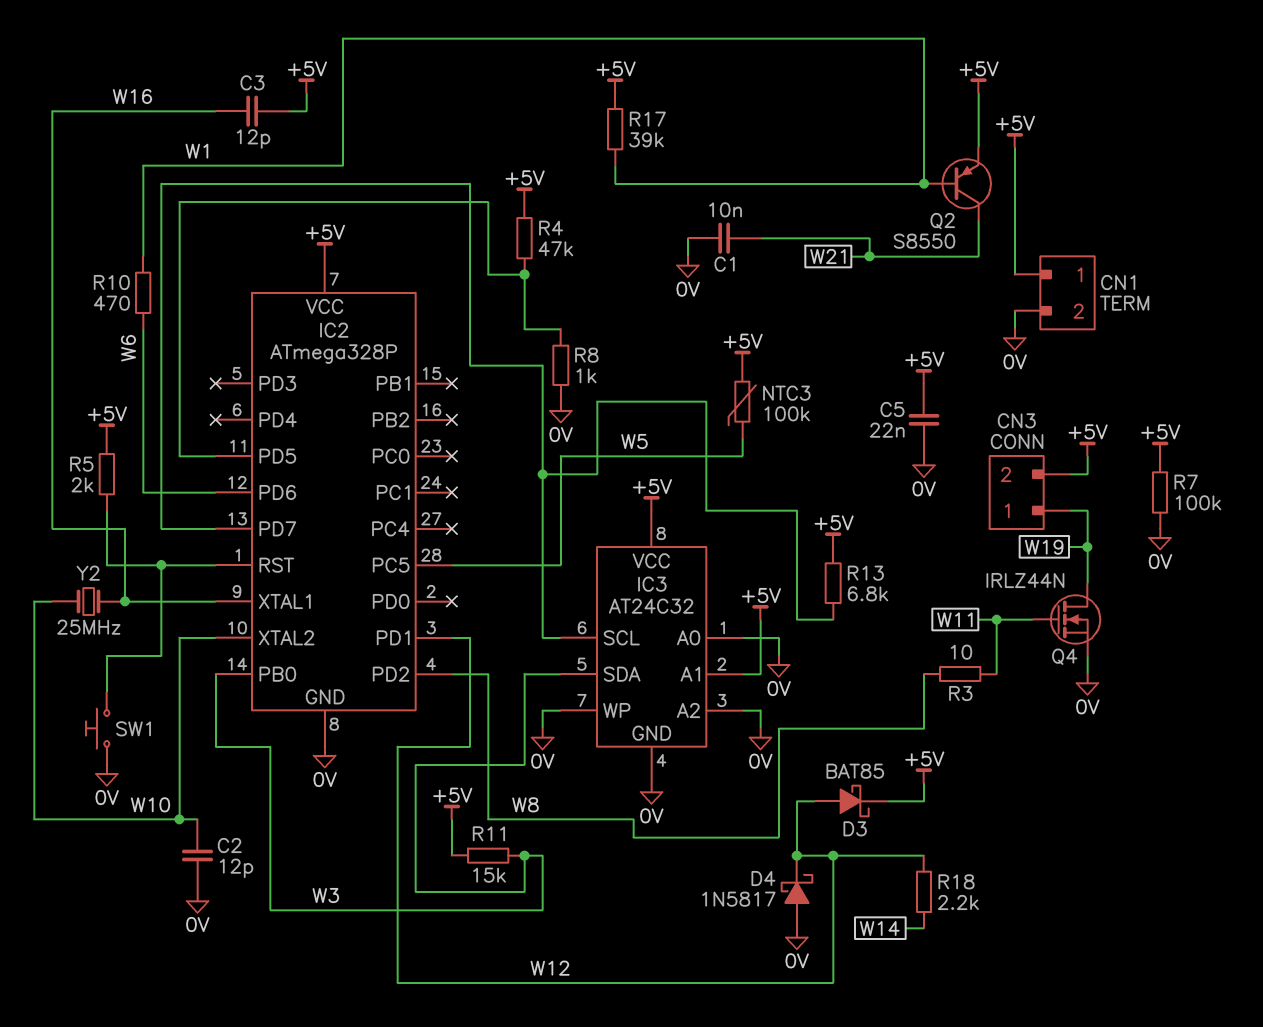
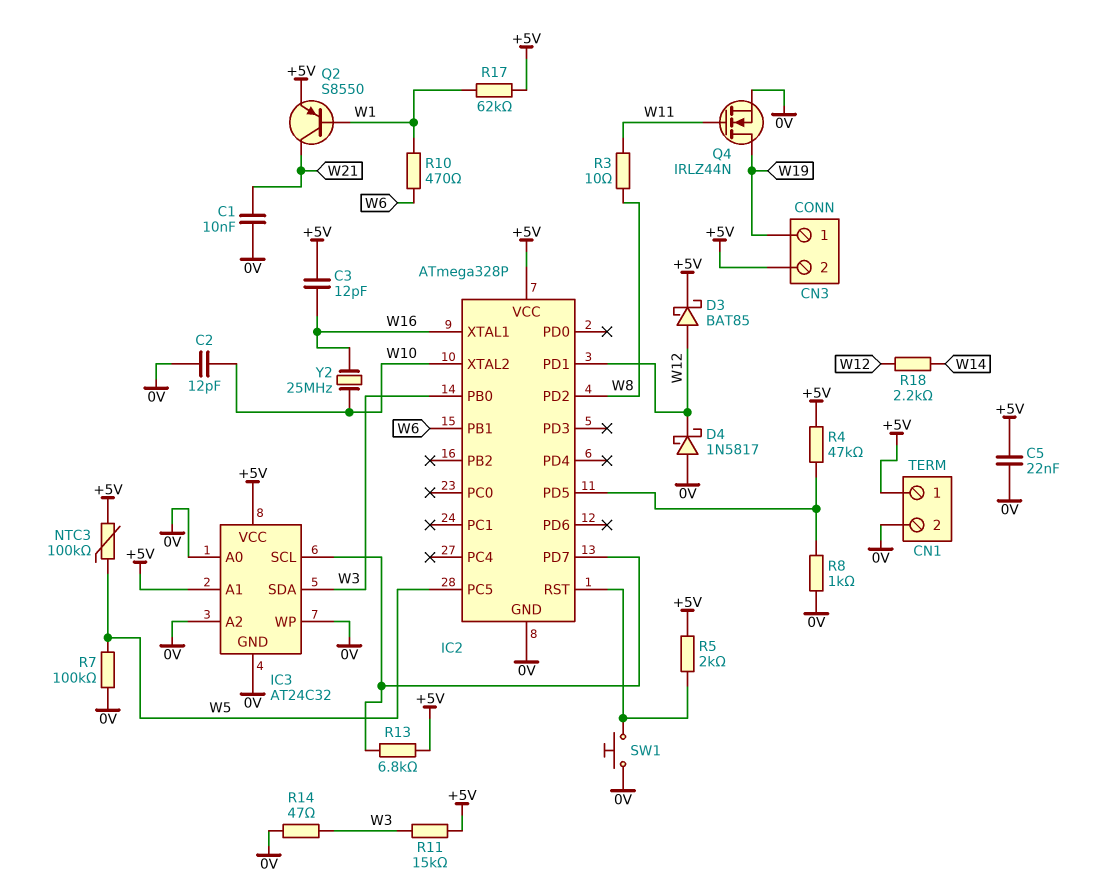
IC2 pin PB1: none -> W6
IC2 pin PD6: W6 -> none
R7: 100k (+5V, 0V) -> 100k (0V, W5)
R14: none -> 47 (0V, W3)
R17: 39k (+5V, W1) -> 62k (+5V, W1)

